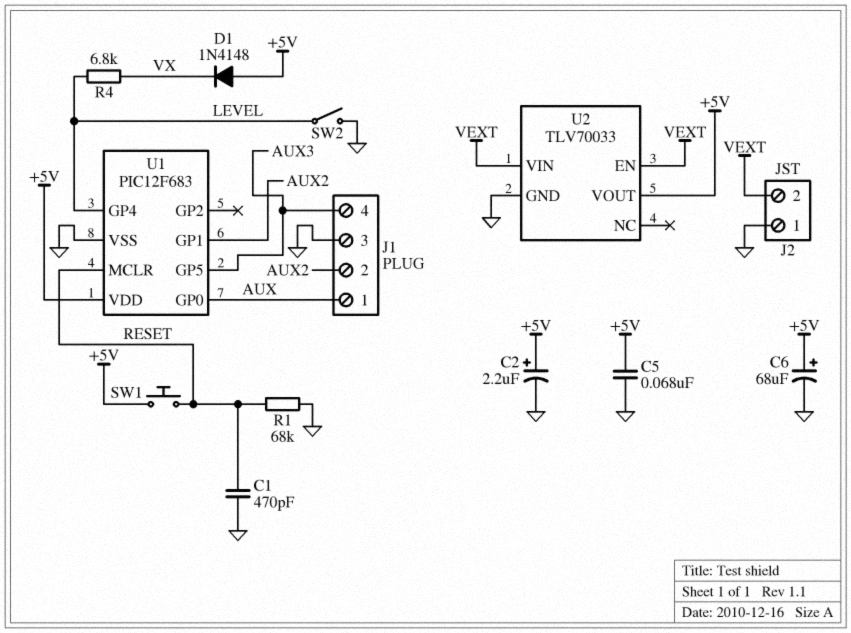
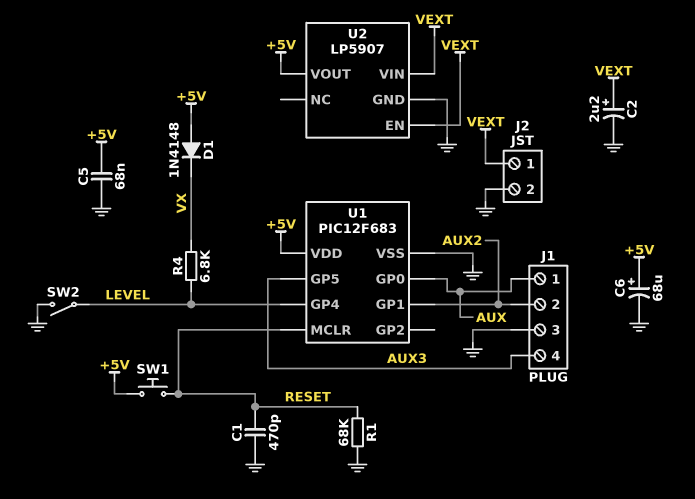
C2: 2.2uF (plus +5V, minus GND) -> 2.2uF (plus VEXT, minus GND)
J2 pin 1: GND -> VEXT
J2 pin 2: VEXT -> GND
U2: TLV70033 -> LP5907

